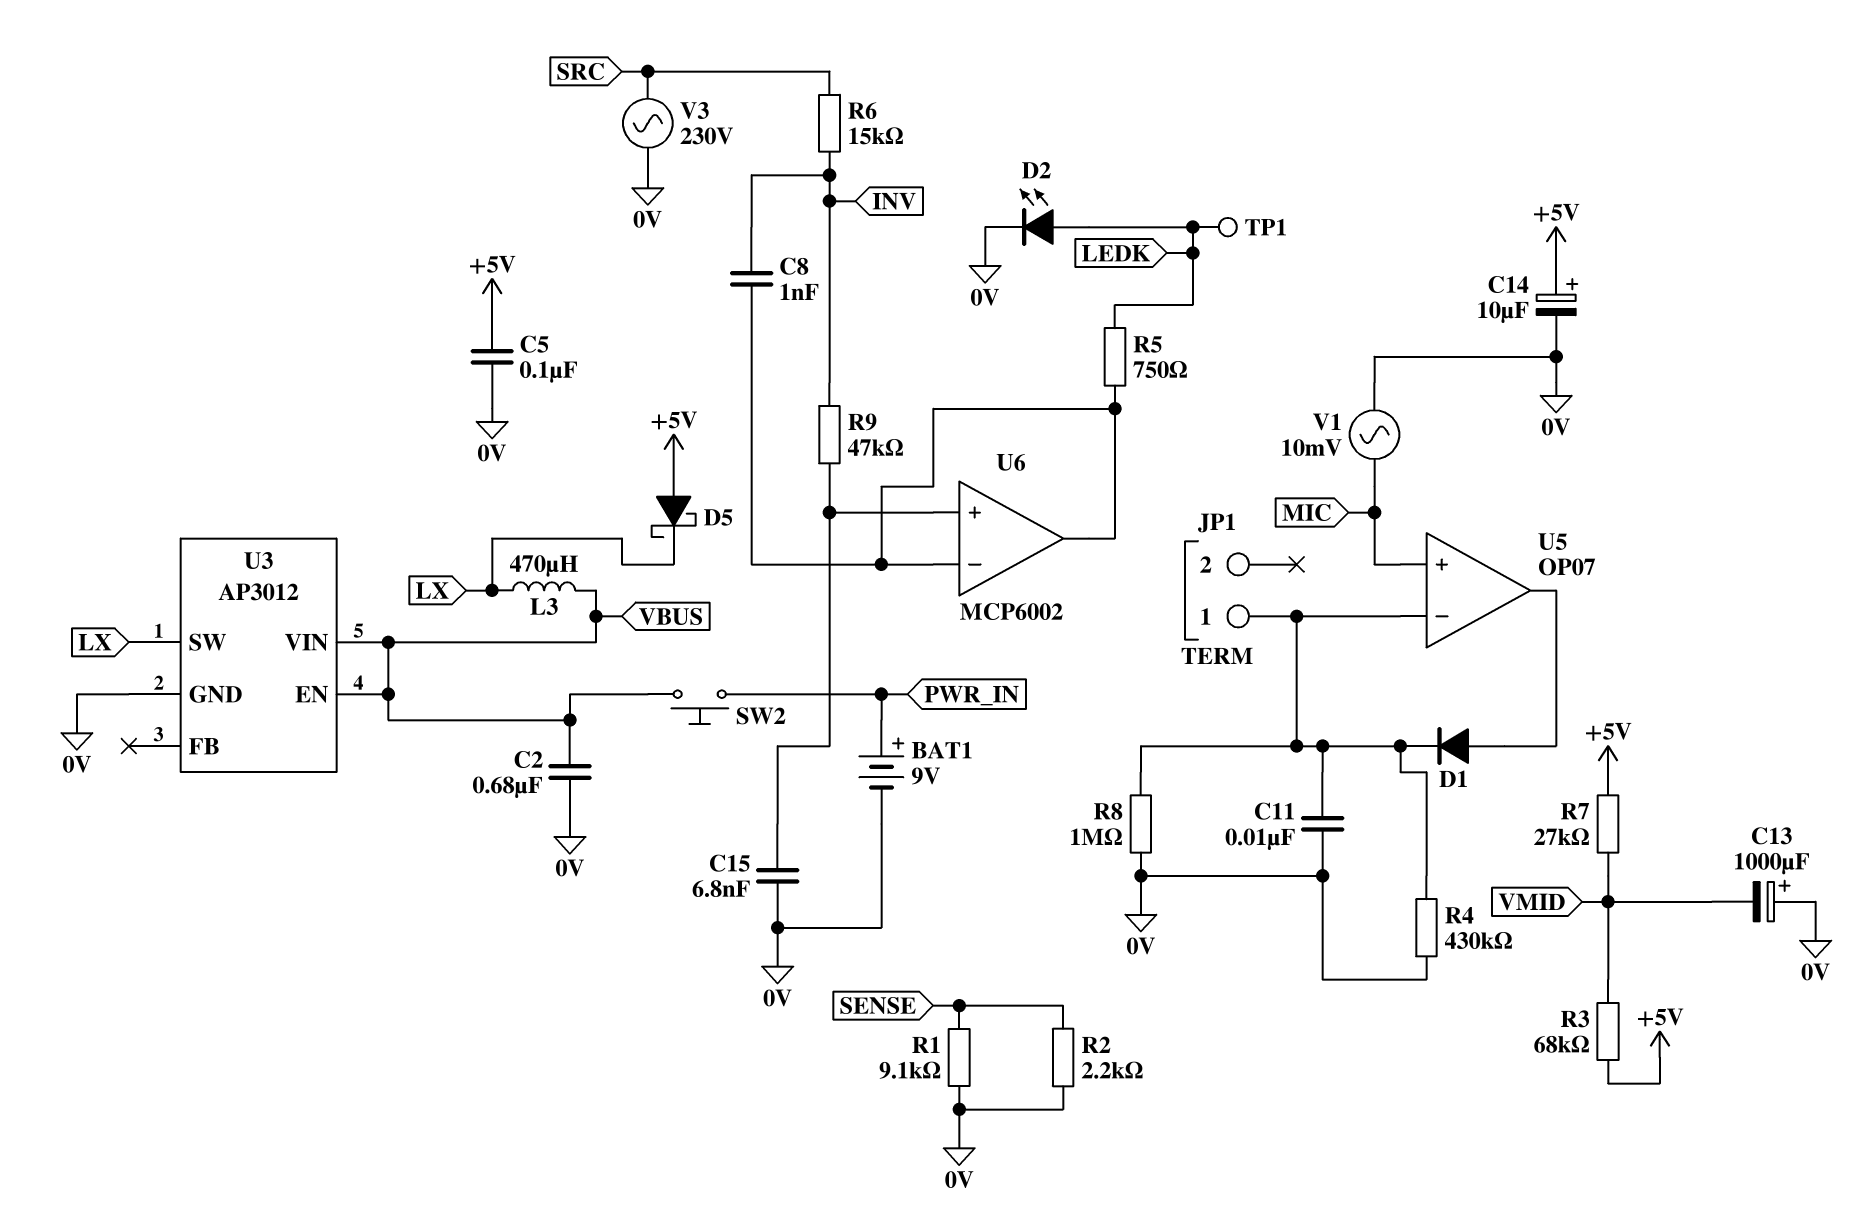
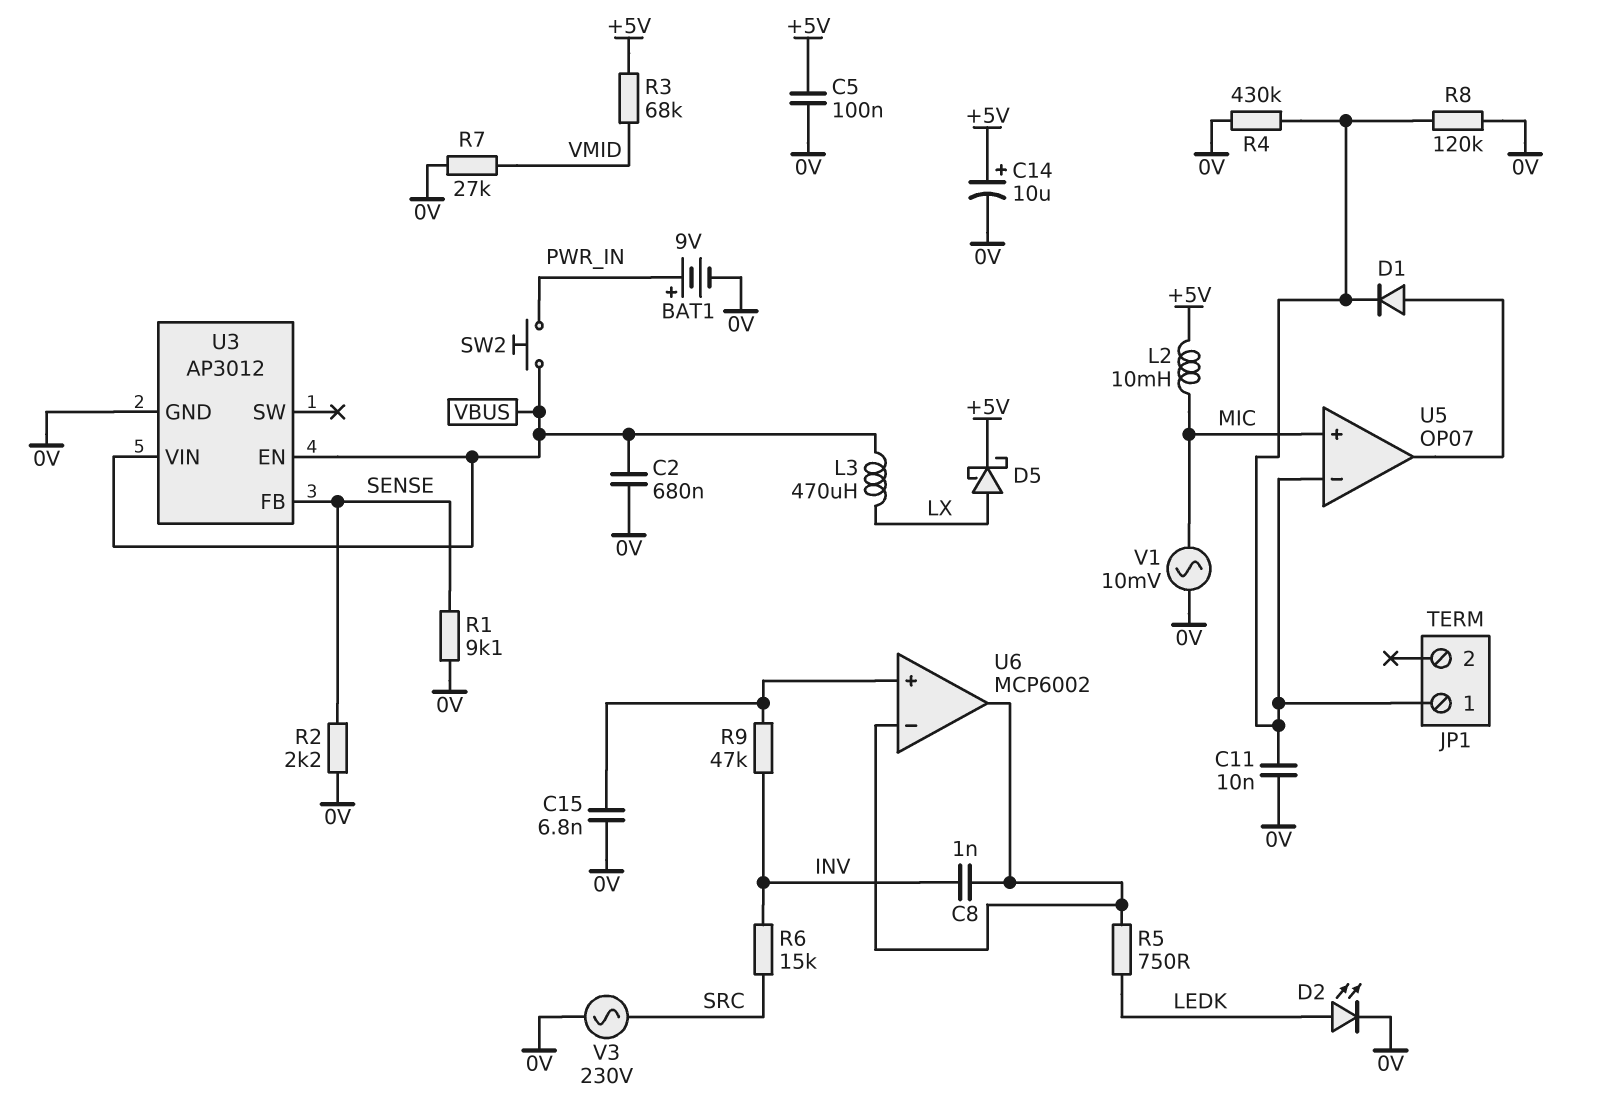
C13: 1000uF (plus 0V, minus VMID) -> none
D5: schottky (A +5V, K LX) -> schottky (A LX, K +5V)
L2: none -> 10mH (+5V, MIC)
R7: 27k (+5V, VMID) -> 27k (0V, VMID)
R8: 1M (0V, JP1/1) -> 120k (0V, JP1/1)
TP1: test point (LEDK) -> none
U3 pin FB: none -> SENSE
U3 pin SW: LX -> none

